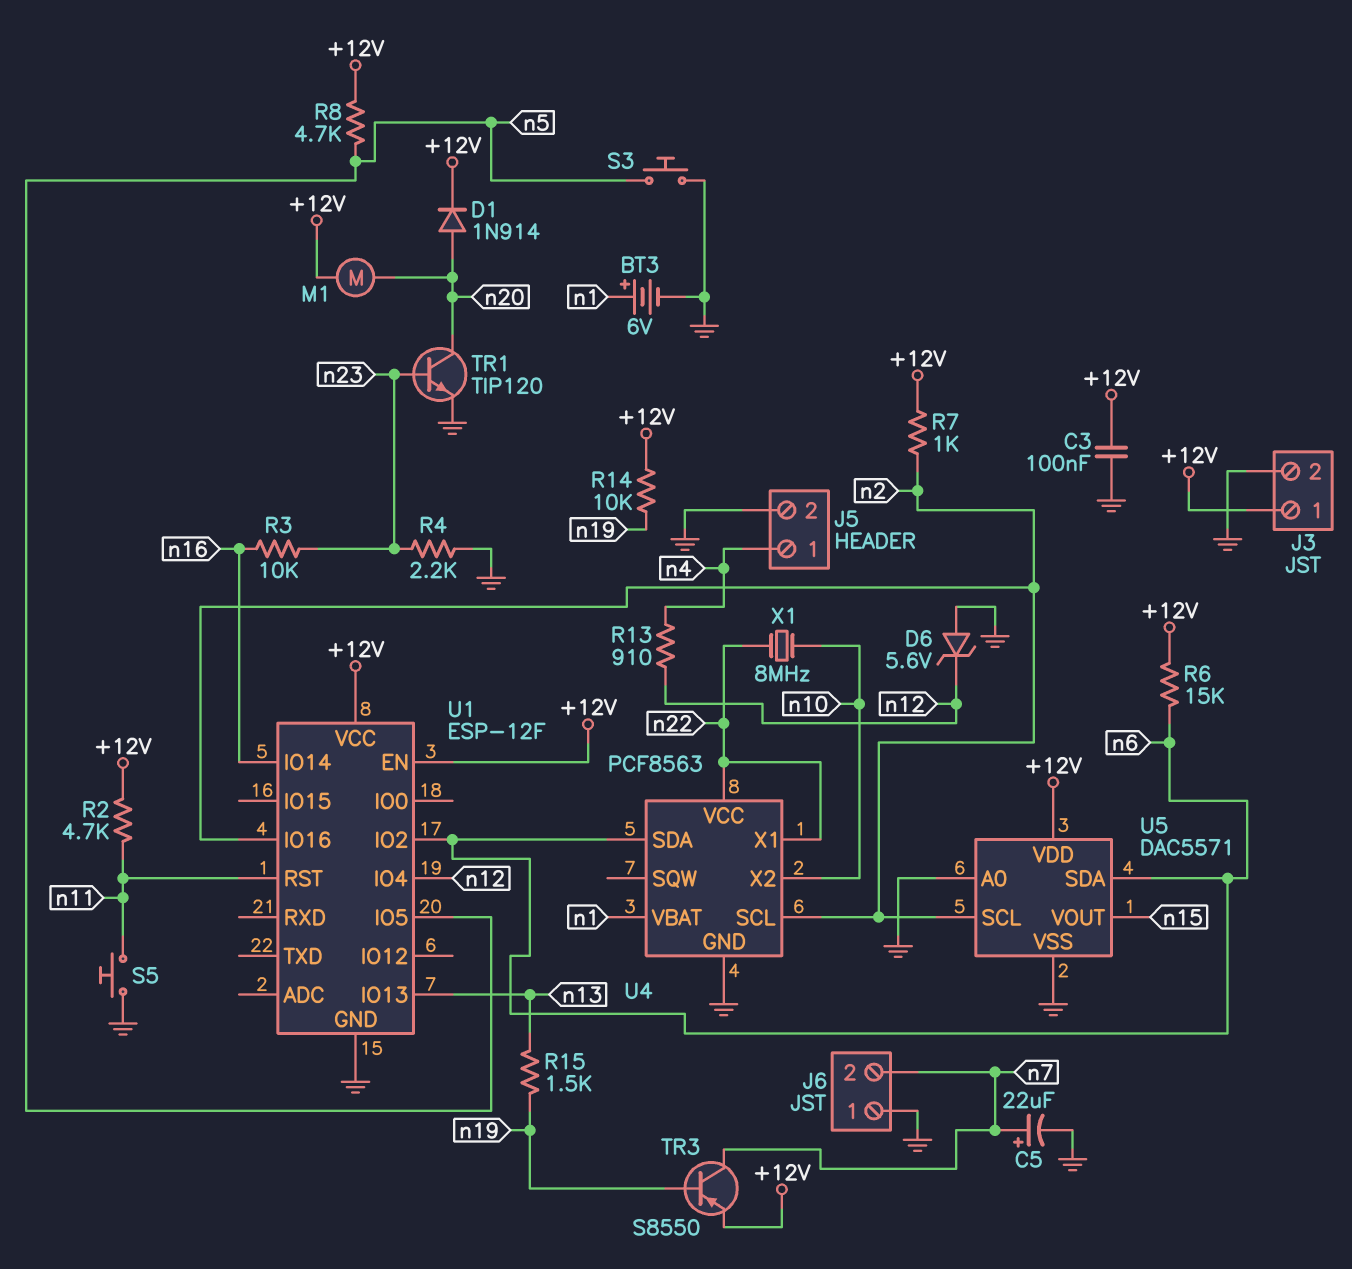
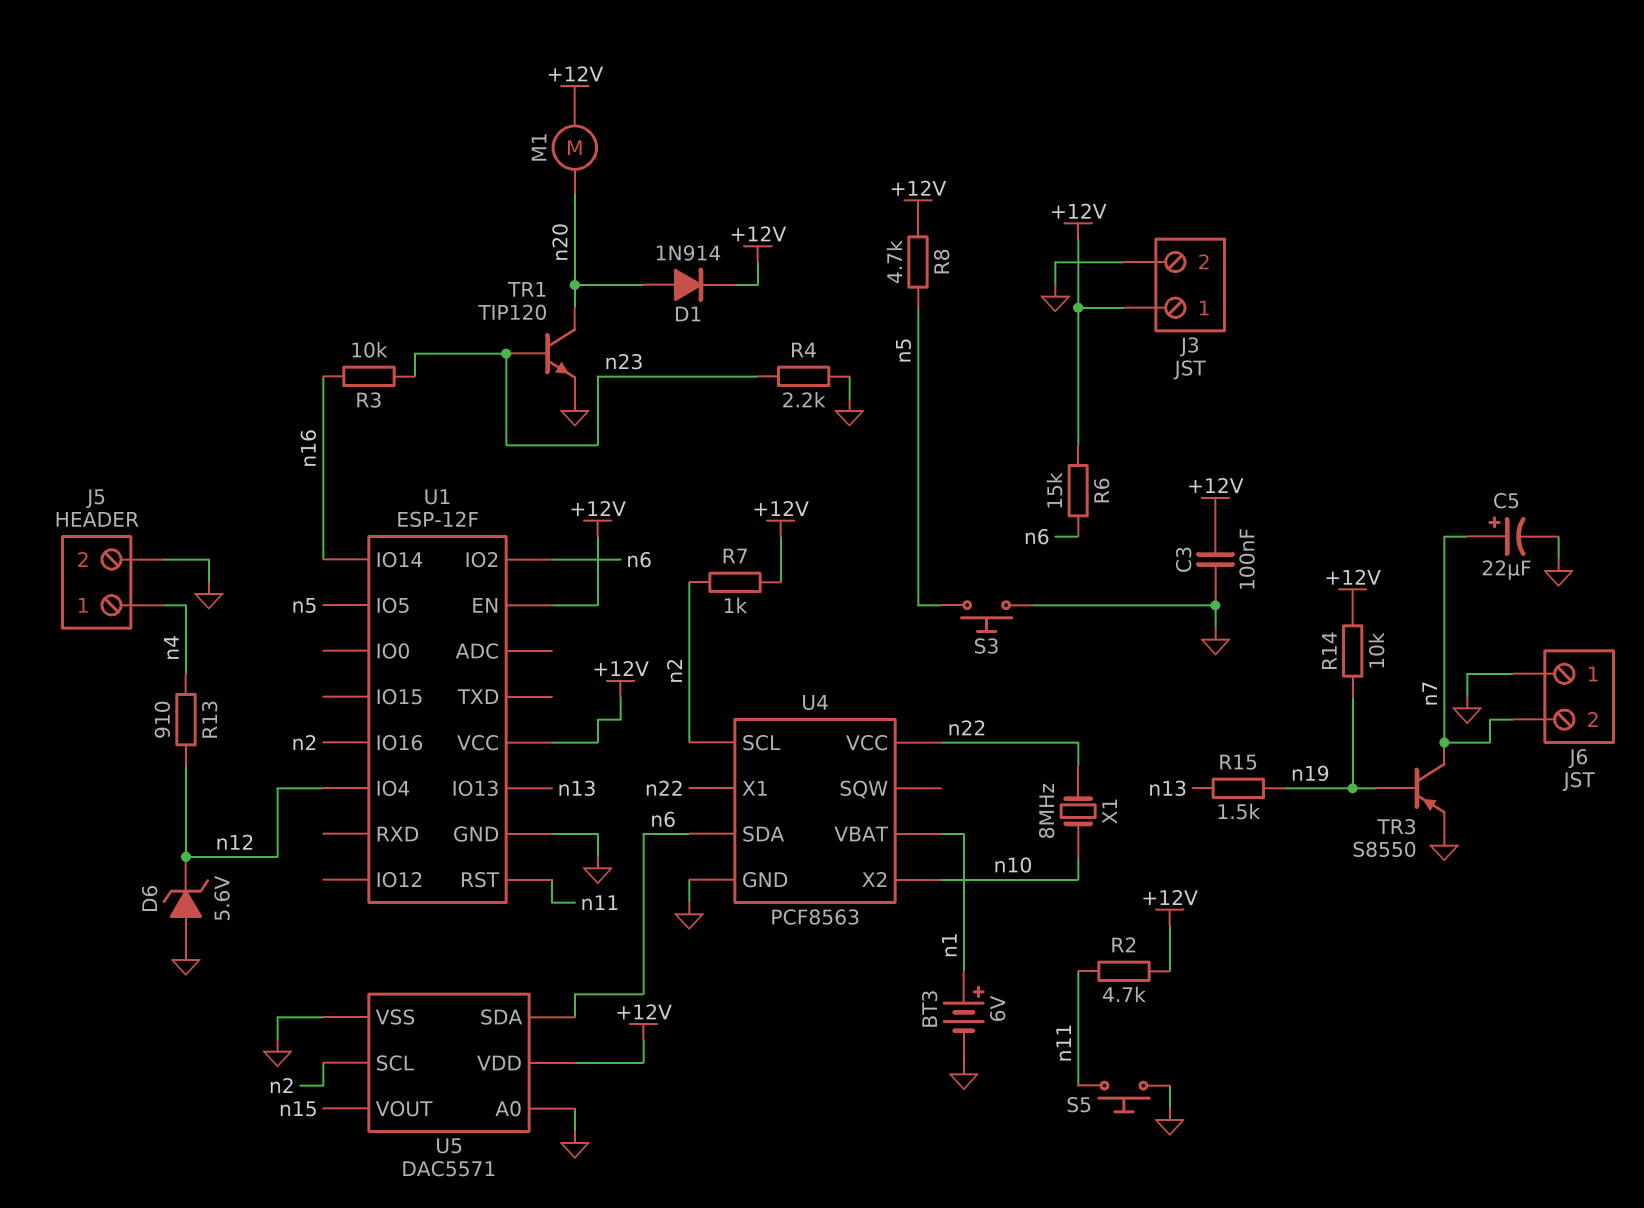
TR3: PNP S8550 (B n19, C n7, E +12V) -> PNP S8550 (B n19, C n7, E GND)

